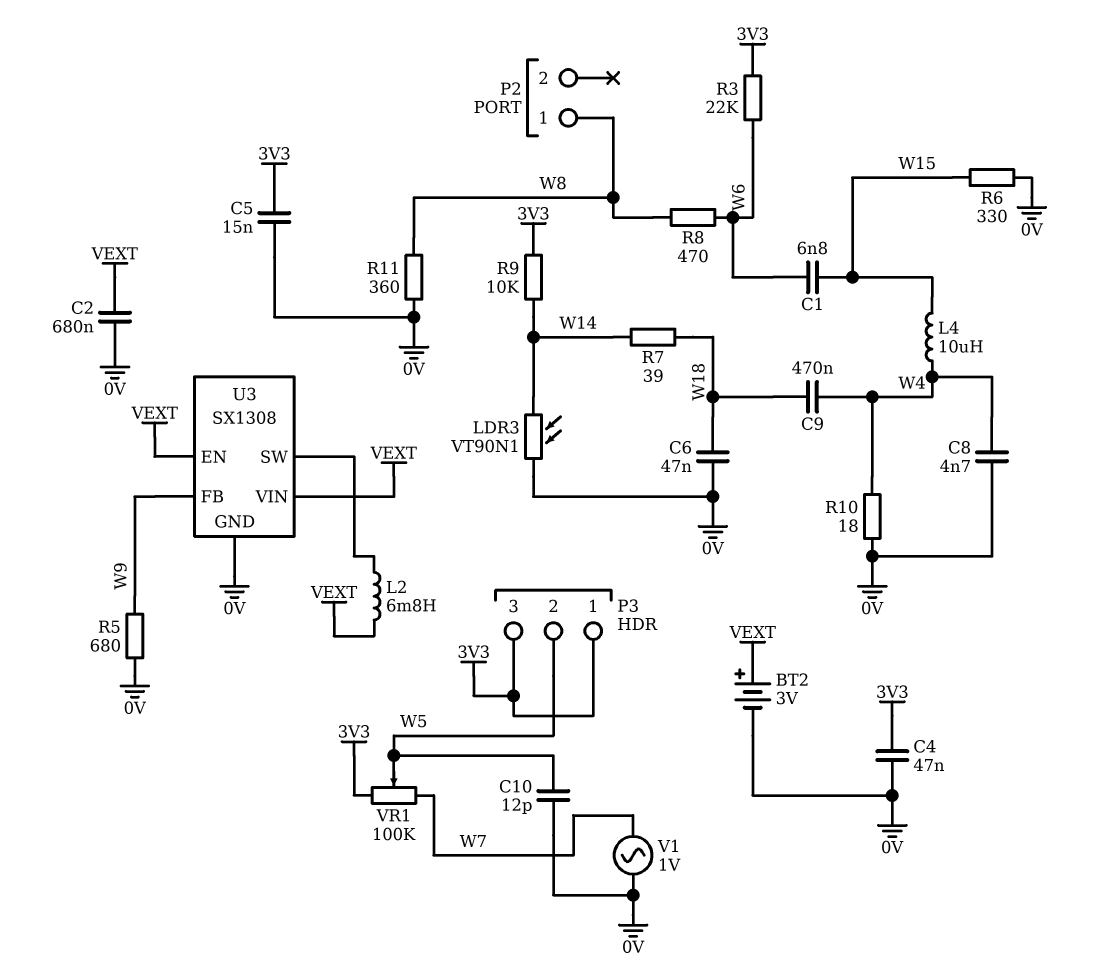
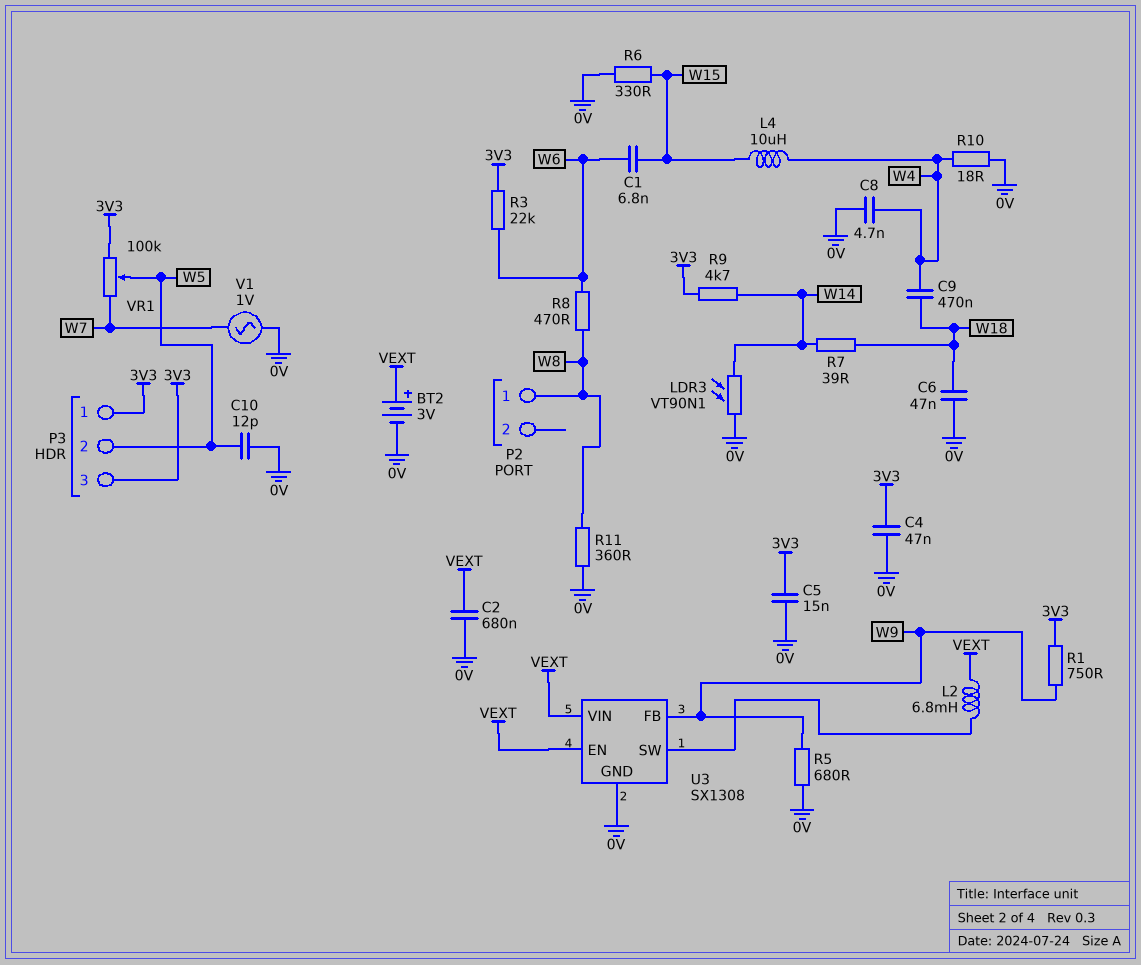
R1: none -> 750 (3V3, W9)
R9: 10k (3V3, W14) -> 4.7k (3V3, W14)

